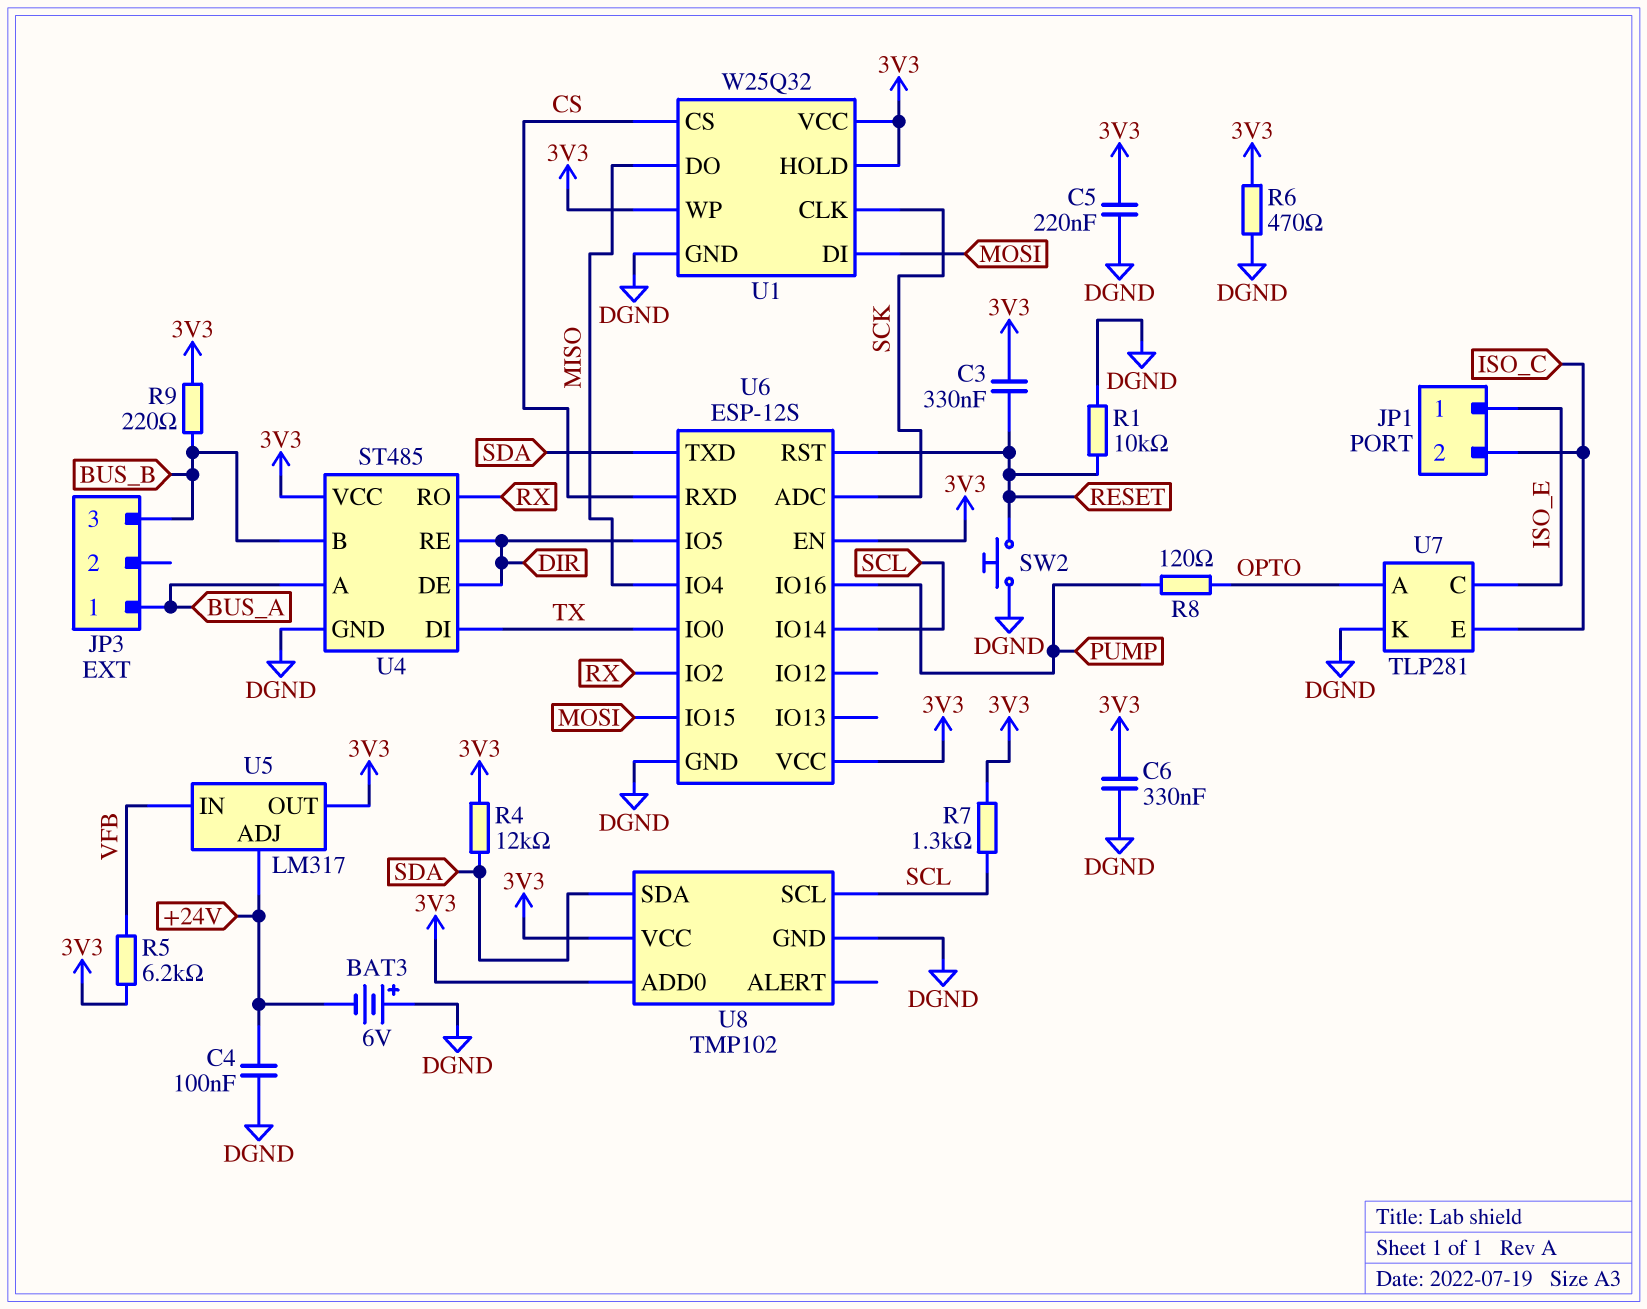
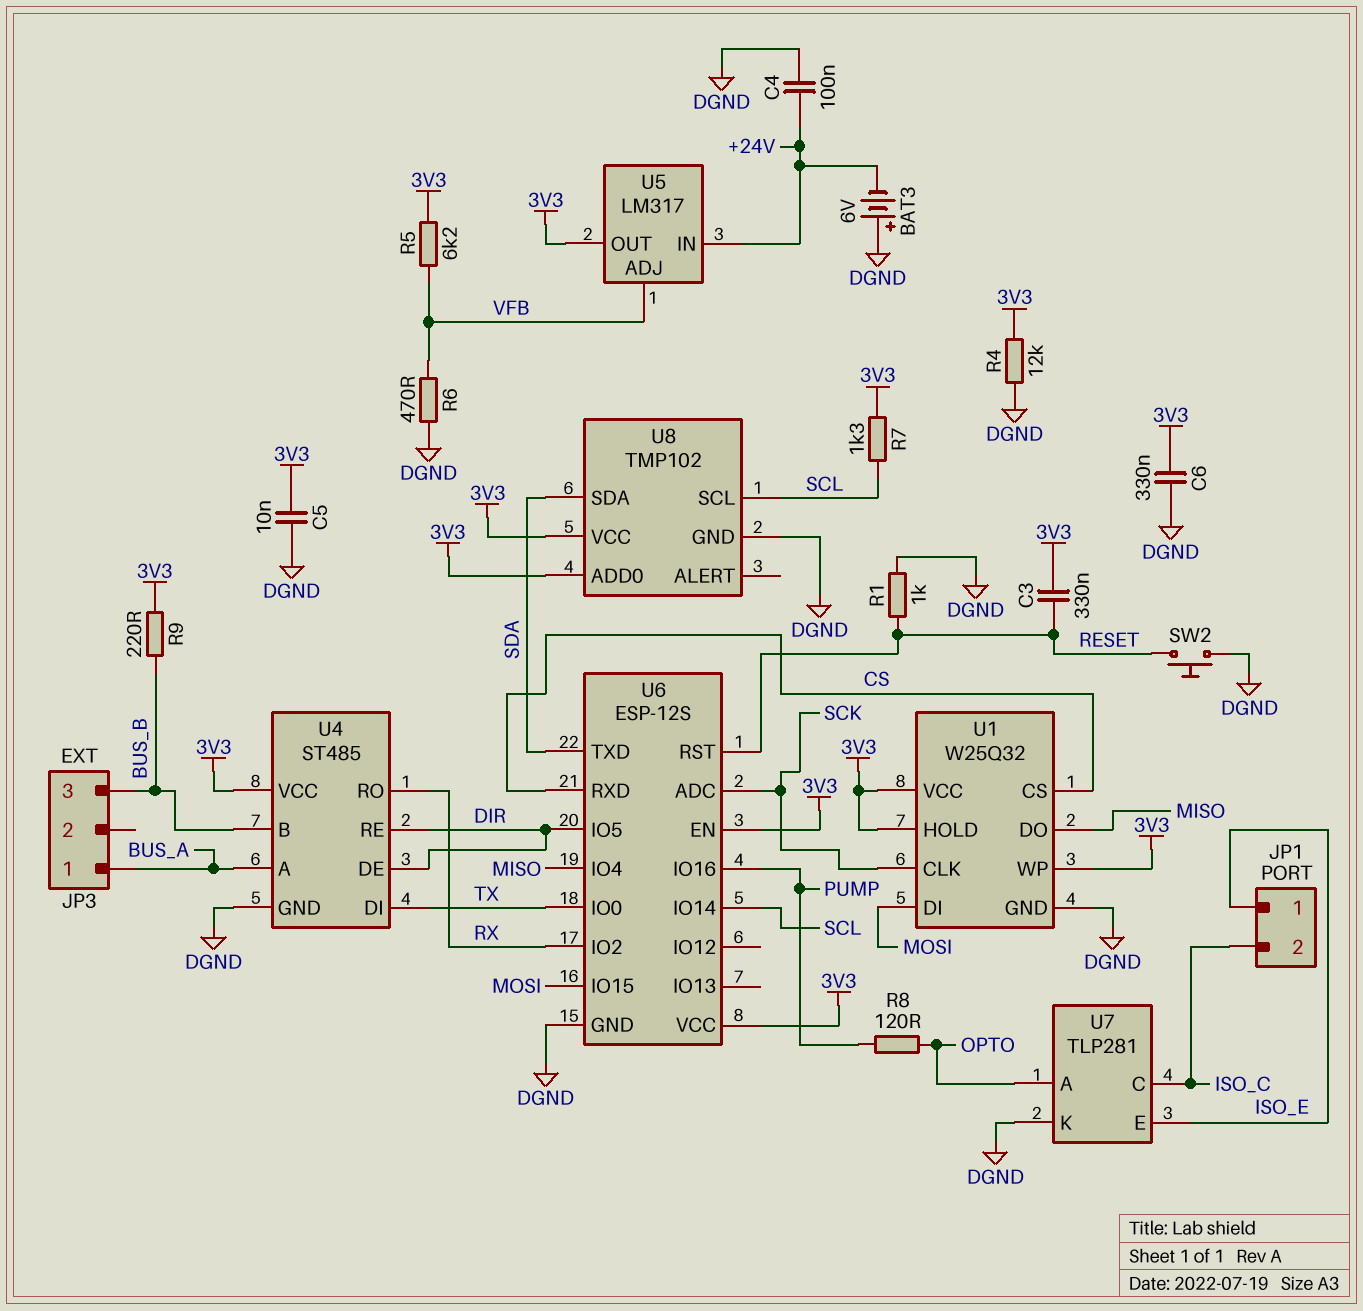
C5: 220nF (3V3, DGND) -> 10nF (3V3, DGND)
R1: 10k (DGND, RESET) -> 1k (DGND, RESET)
R4: 12k (3V3, SDA) -> 12k (3V3, DGND)
R6: 470 (3V3, DGND) -> 470 (DGND, VFB)
U5 pin ADJ: +24V -> VFB
U5 pin IN: VFB -> +24V
U7 pin C: ISO_E -> ISO_C
U7 pin E: ISO_C -> ISO_E

